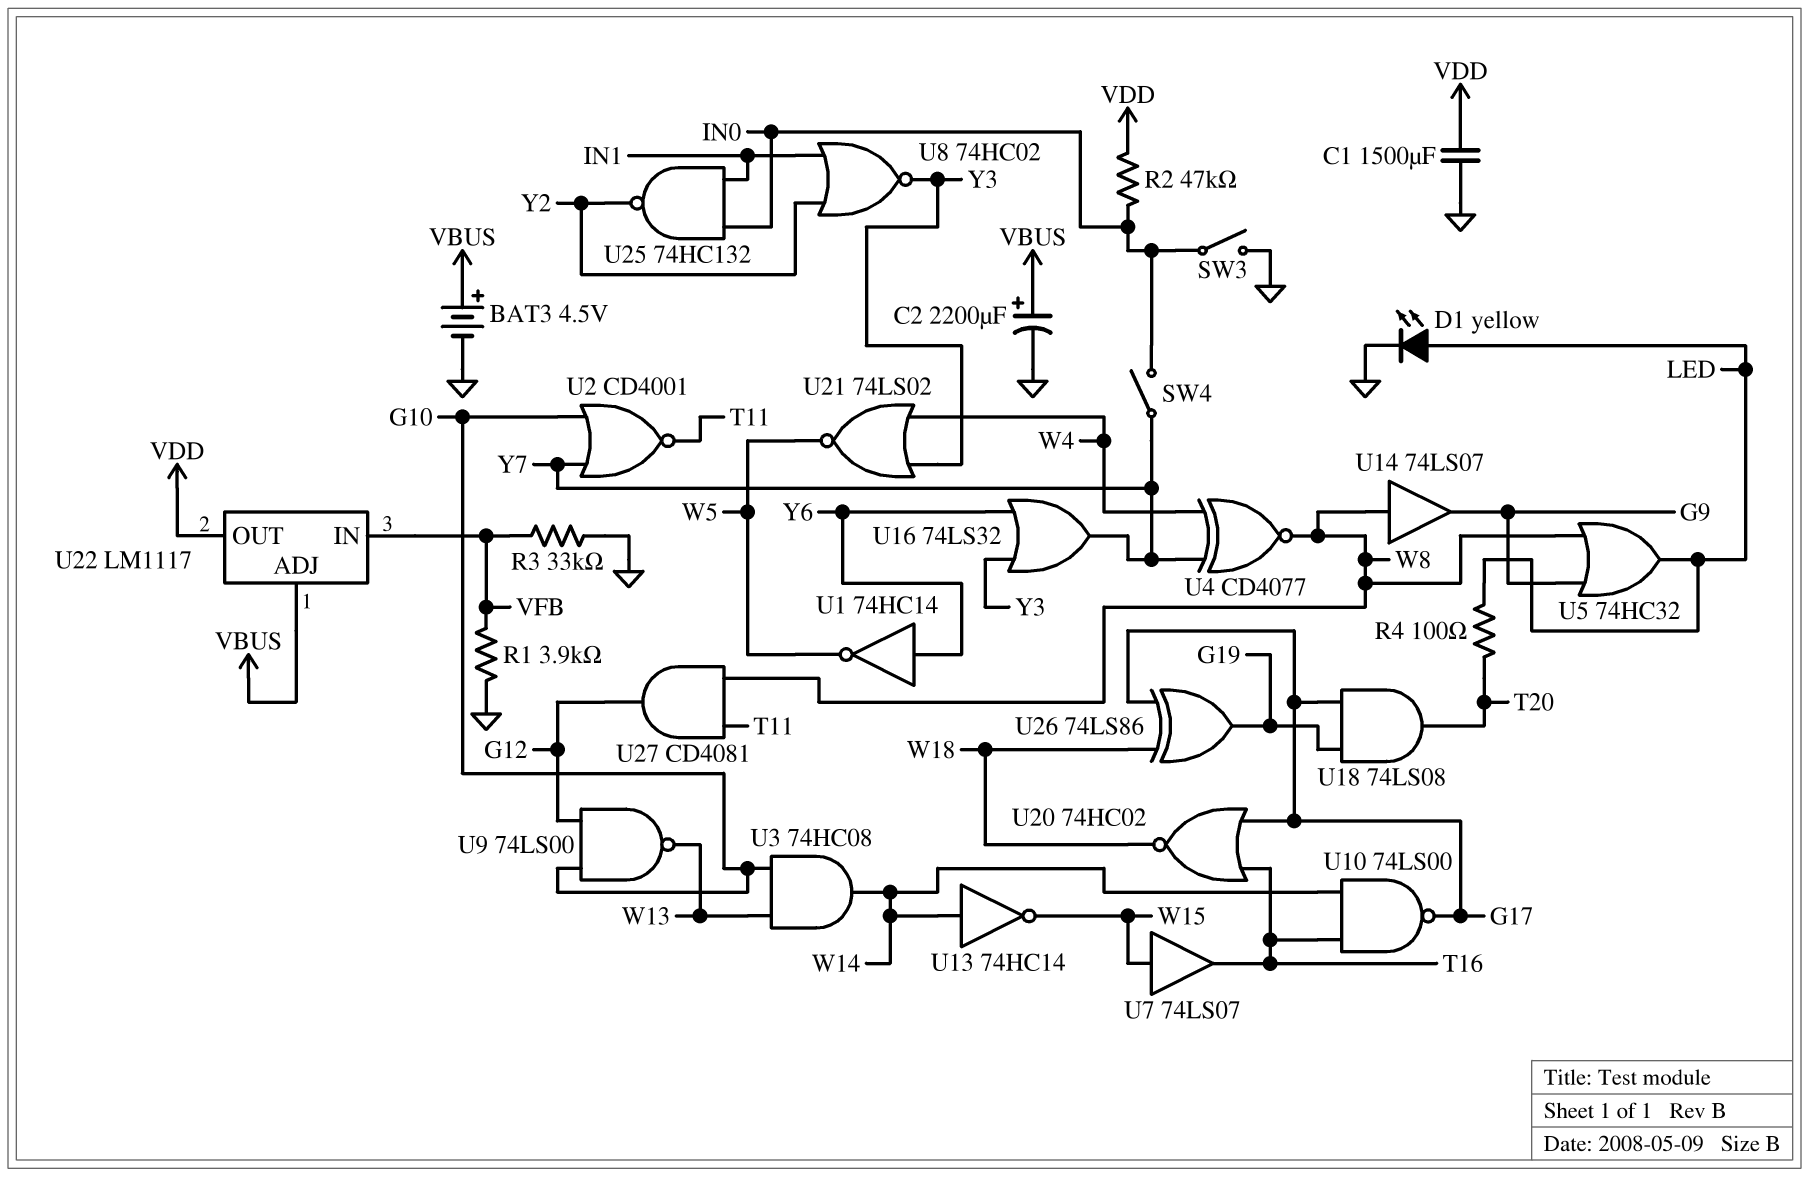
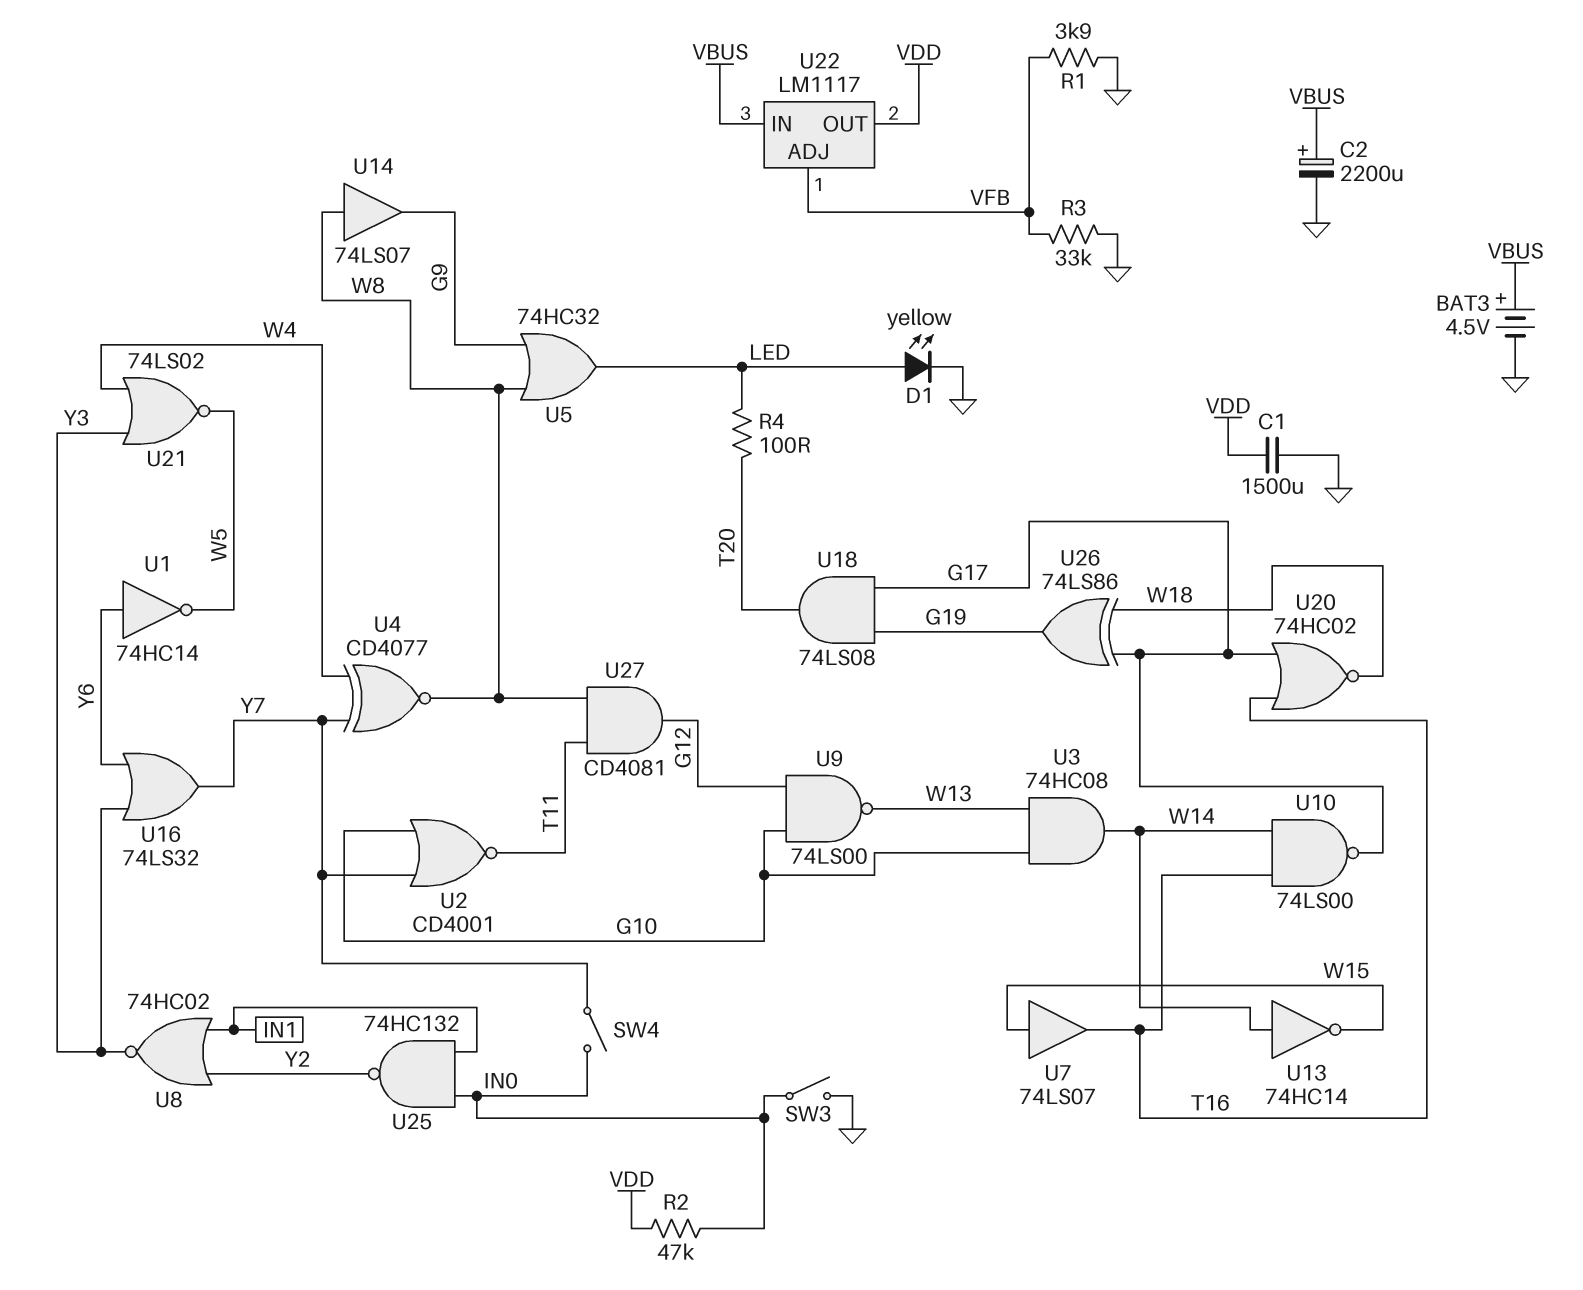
U22 pin ADJ: VBUS -> VFB
U22 pin IN: VFB -> VBUS

